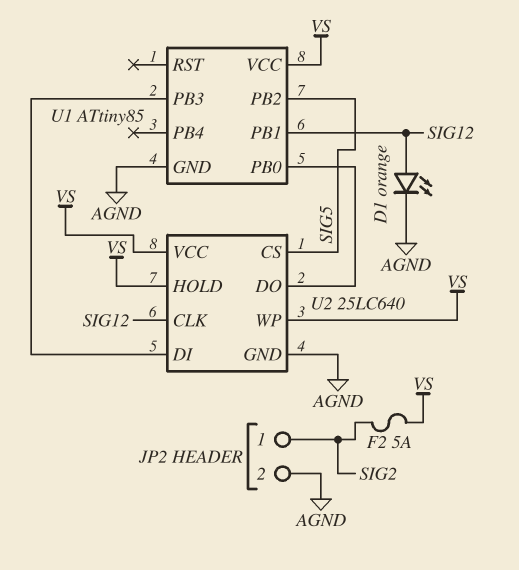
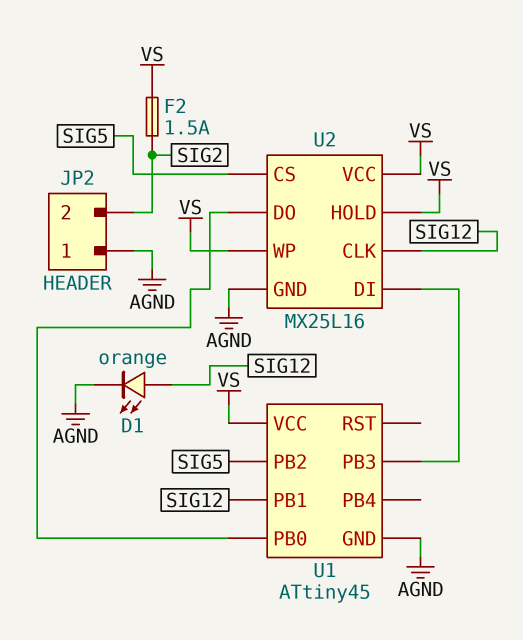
F2: 5A (SIG2, VS) -> 1.5A (SIG2, VS)
JP2 pin 1: SIG2 -> AGND
JP2 pin 2: AGND -> SIG2
U1: ATtiny85 -> ATtiny45
U2: 25LC640 -> MX25L16

